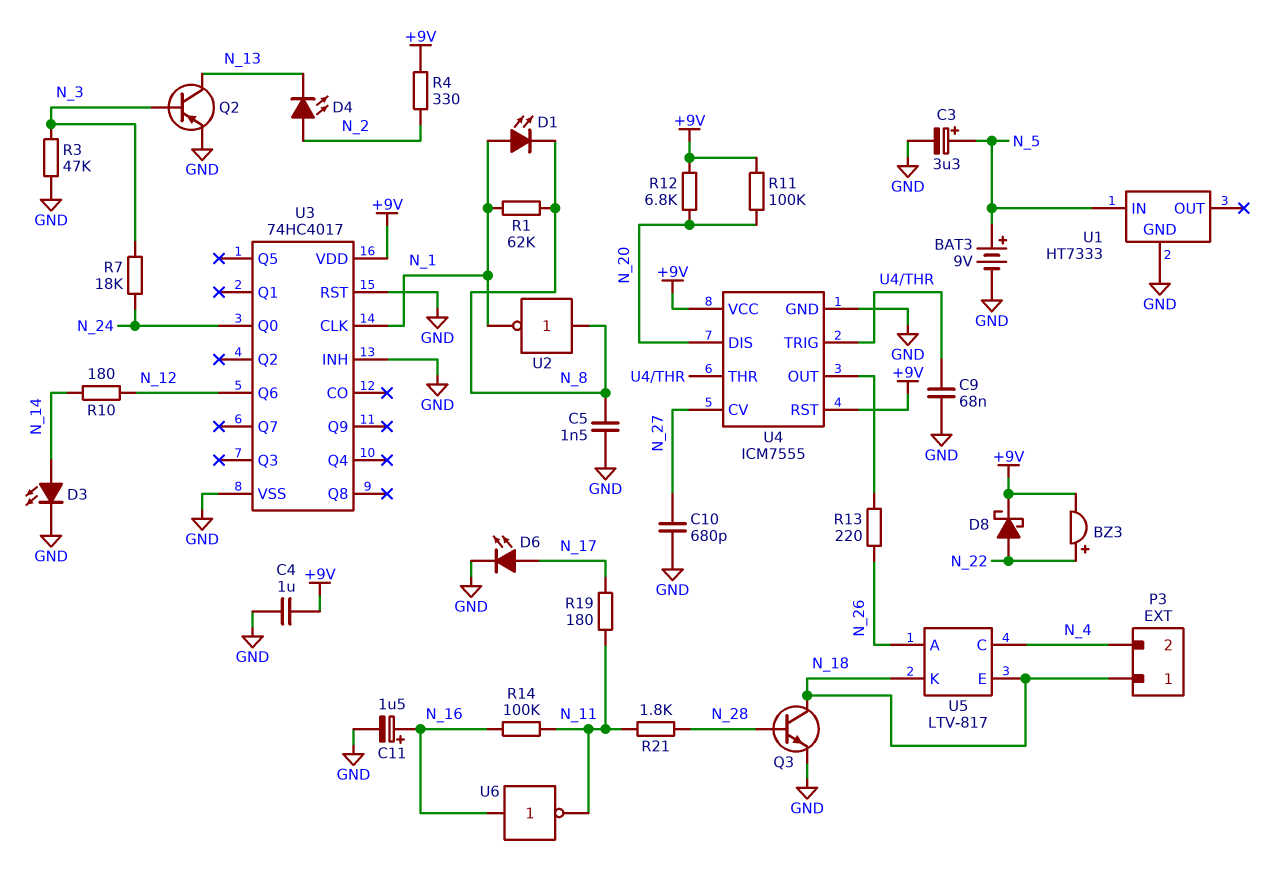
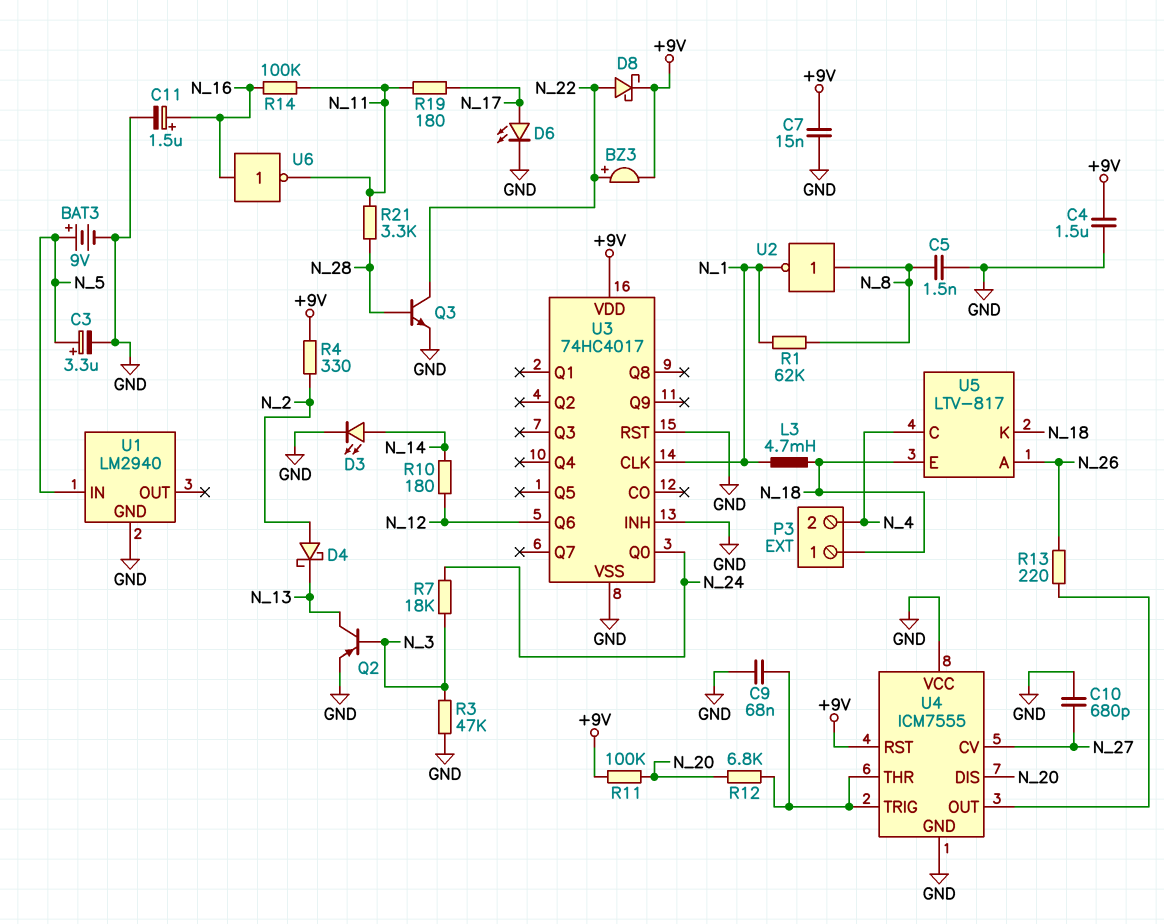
C4: 1uF (+9V, GND) -> 1.5uF (+9V, GND)
C7: none -> 15nF (+9V, GND)
D1: LED (A N_1, K N_8) -> none
D4: LED (A N_2, K N_13) -> schottky (A N_2, K N_13)
L3: none -> 4.7mH (N_1, N_18)
Q3: NPN (B N_28, C N_18, E GND) -> NPN (B N_28, C N_22, E GND)
R12: 6.8k (+9V, N_20) -> 6.8k (N_20, U4/THR)
R21: 1.8k (N_11, N_28) -> 3.3k (N_11, N_28)
U1: HT7333 -> LM2940
U4 pin VCC: +9V -> GND

